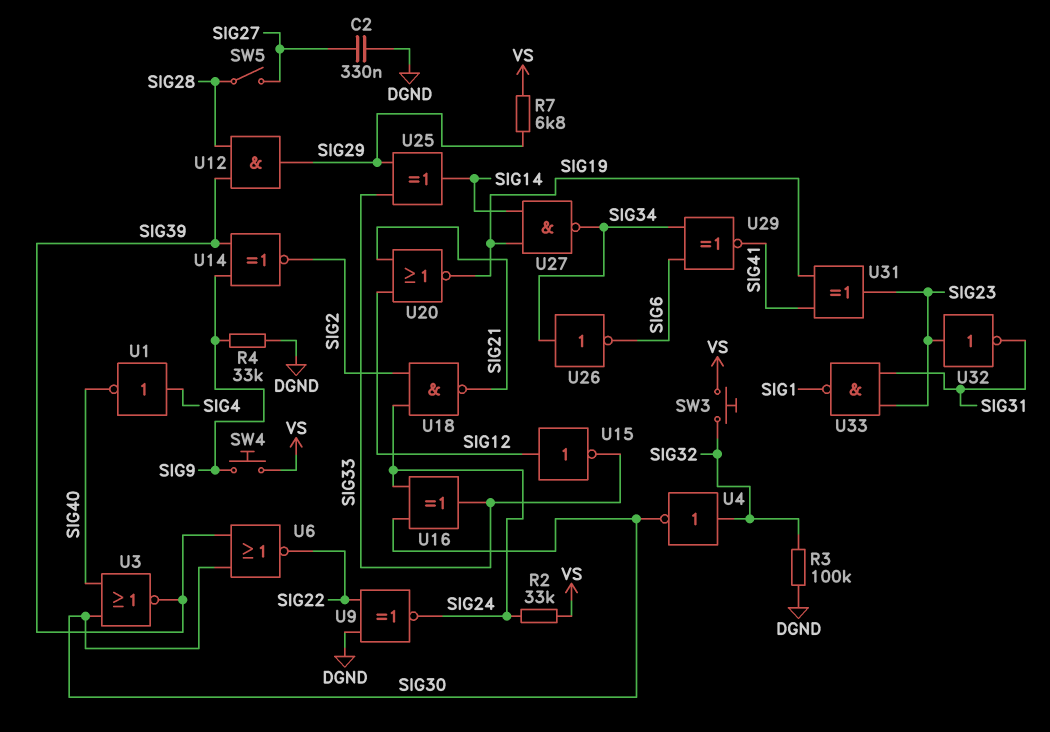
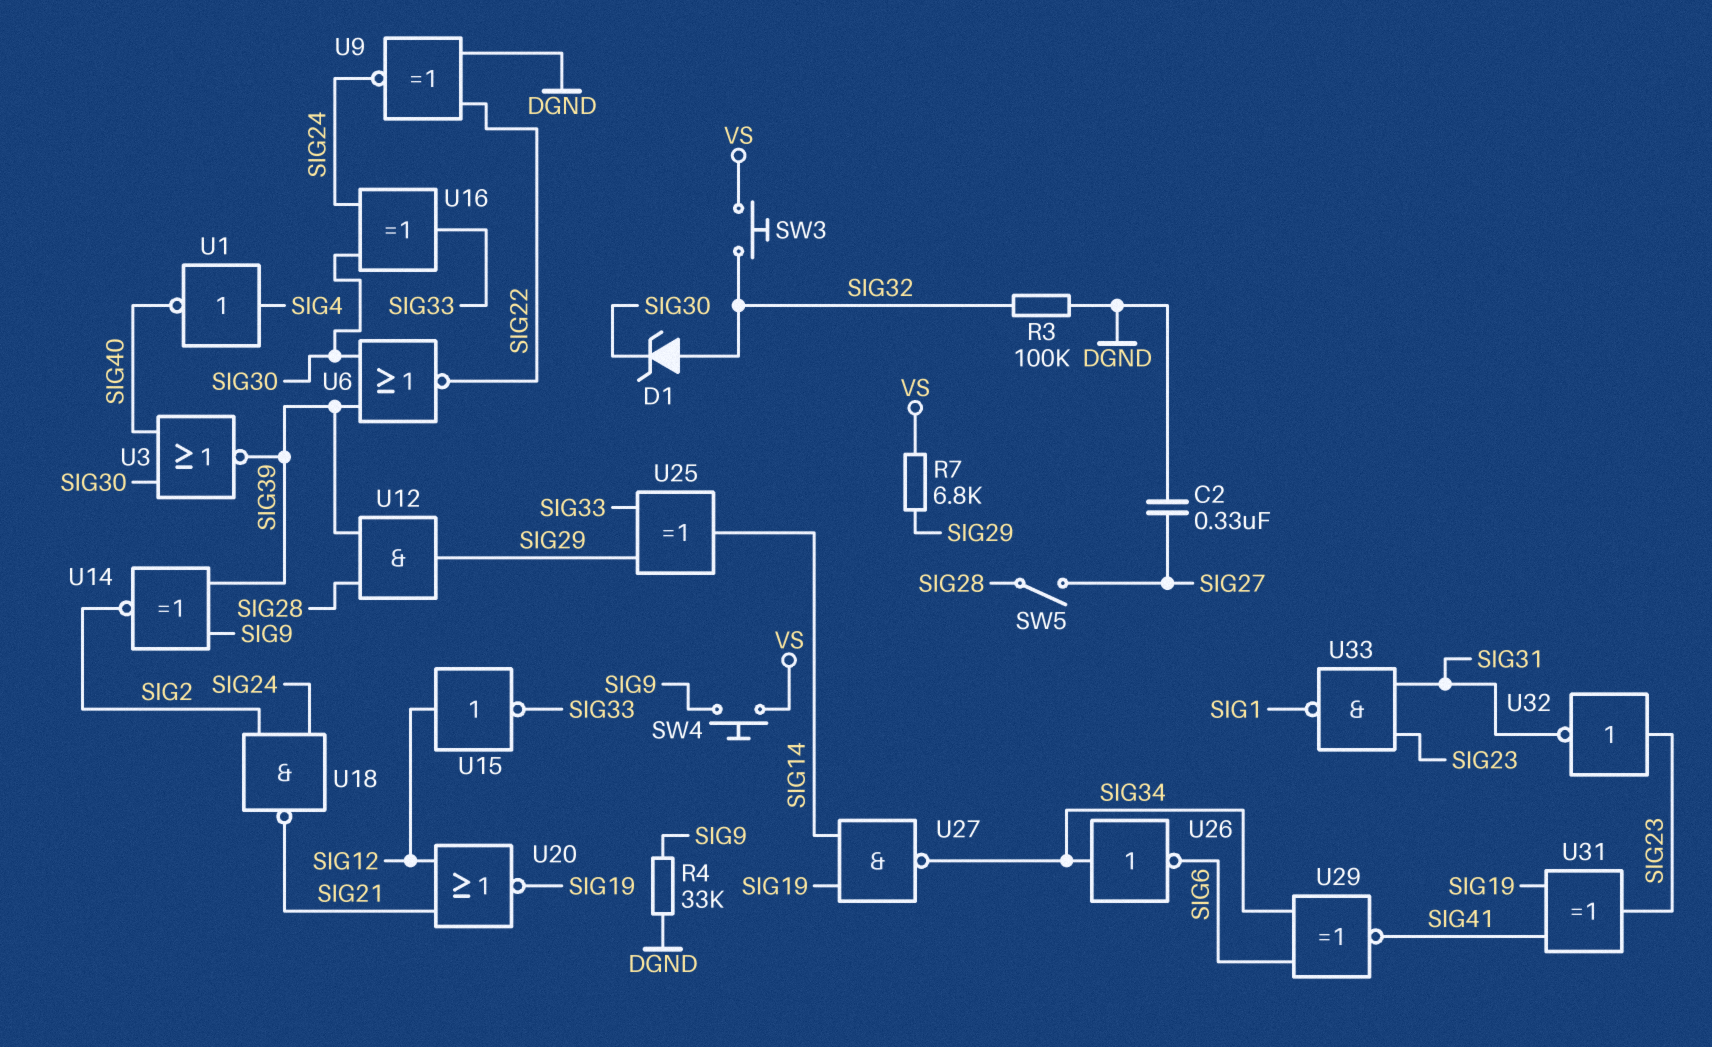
D1: none -> zener (A SIG32, K SIG30)
R2: 33k (SIG24, VS) -> none
U4: NOT (in SIG32, out SIG30) -> none

